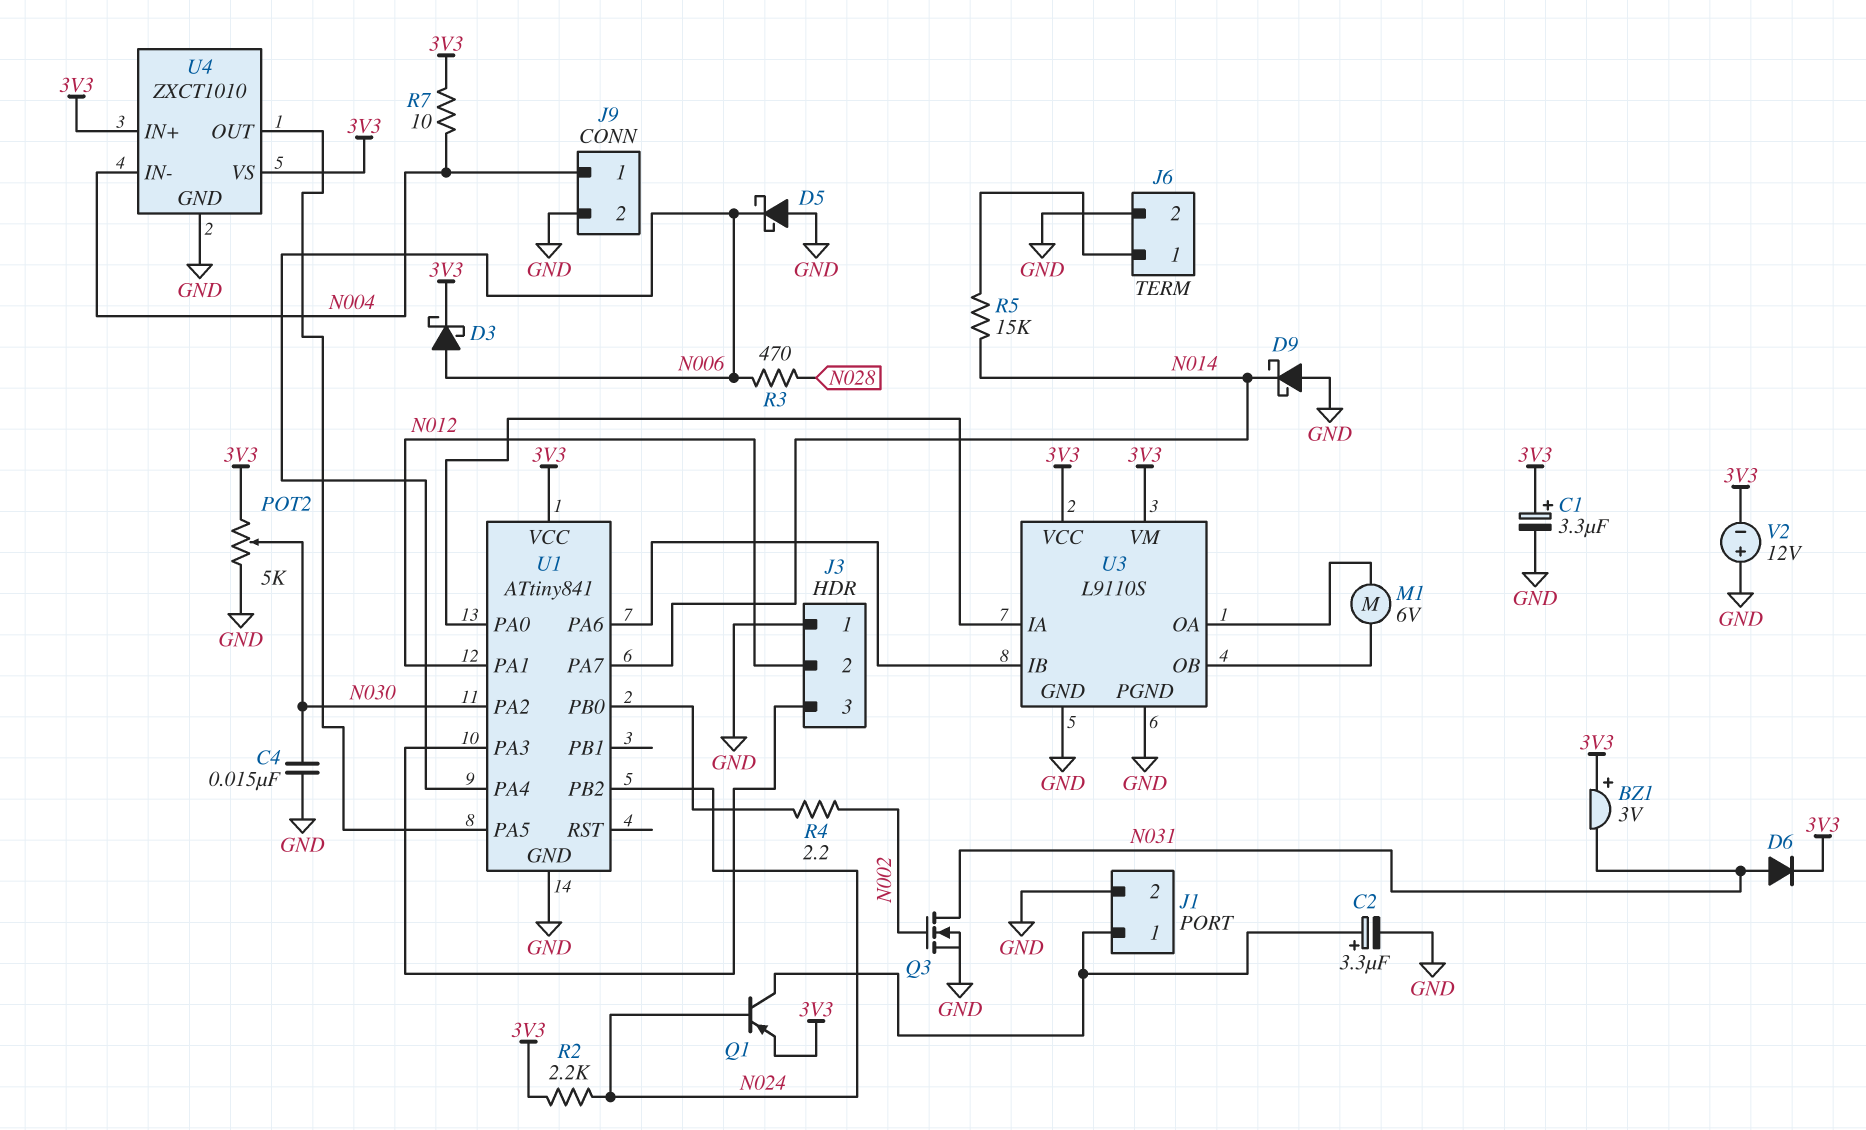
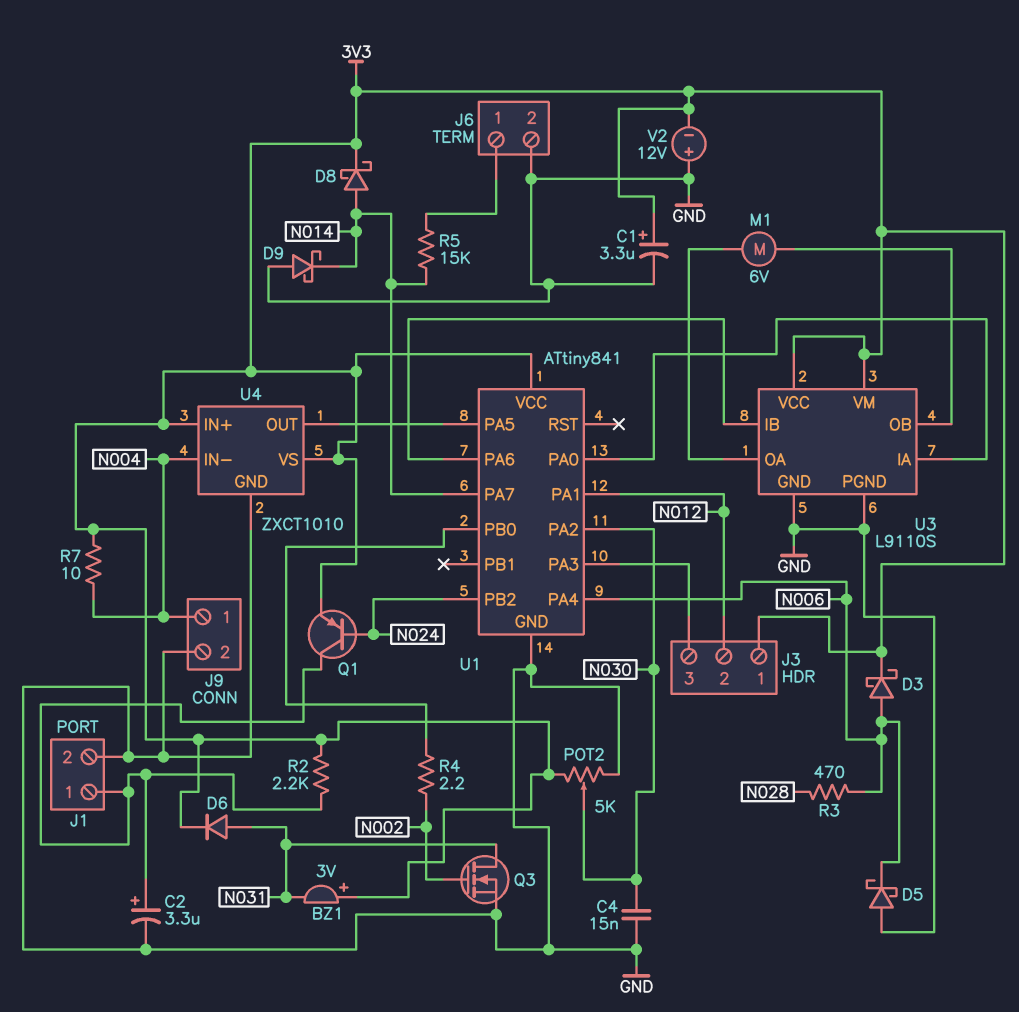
D8: none -> schottky (A N014, K 3V3)
J3 pin 1: GND -> 3V3
R2: 2.2k (3V3, N024) -> 2.2k (3V3, J1/1)

